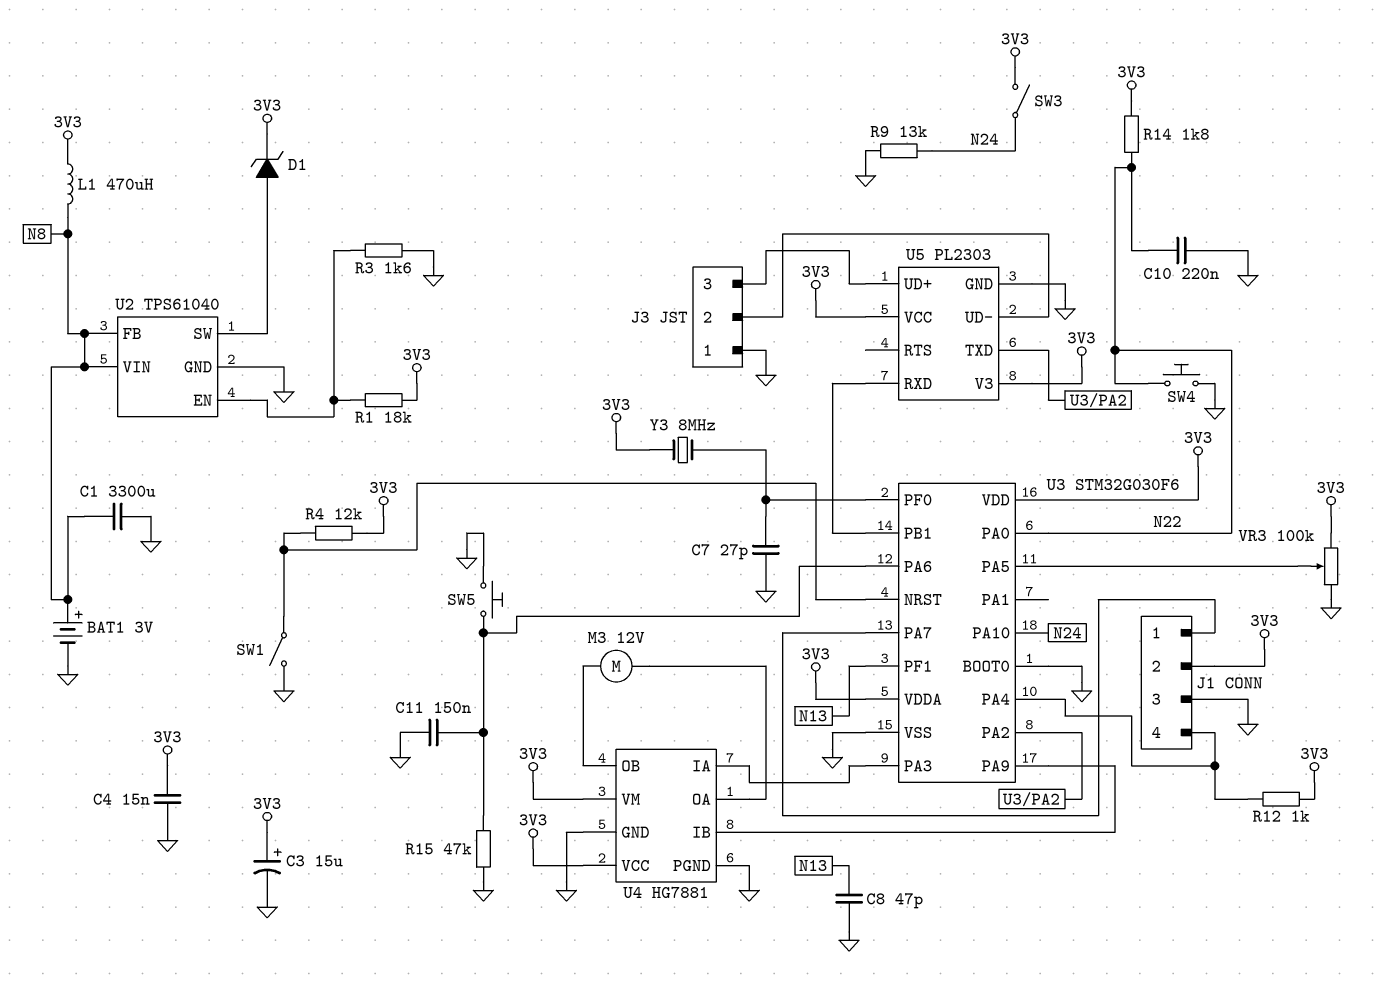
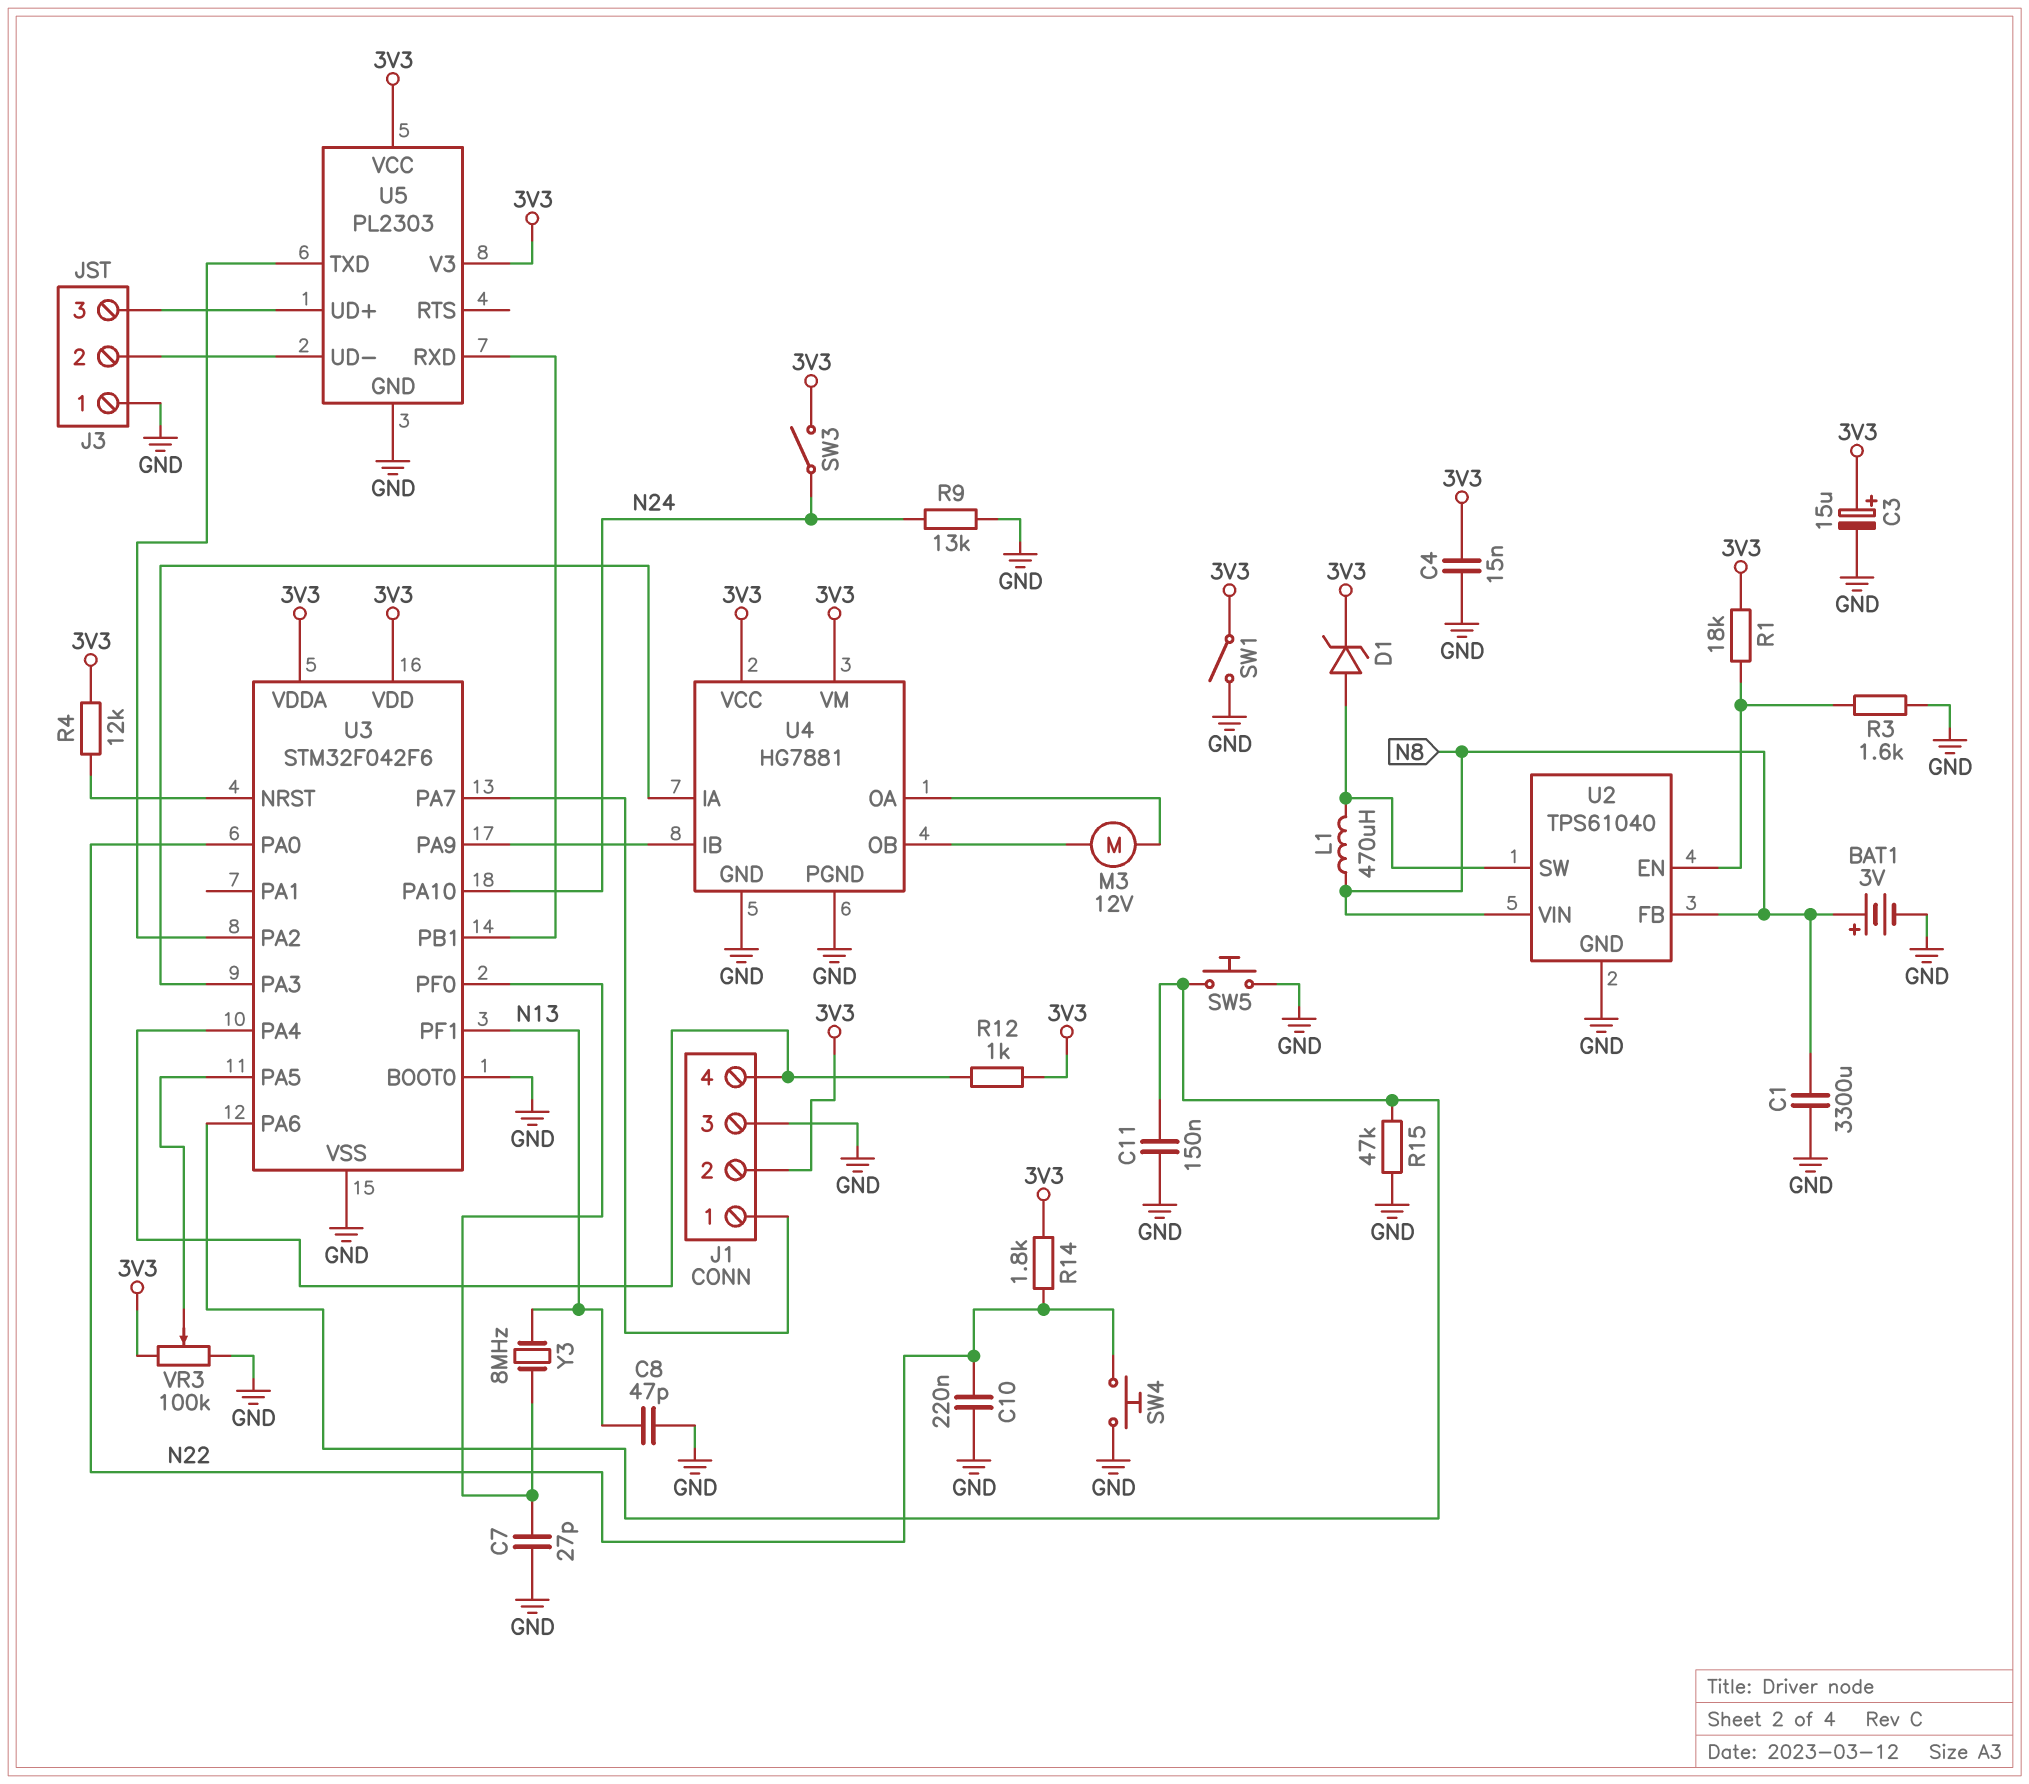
L1: 470uH (3V3, N8) -> 470uH (N8, U2/SW)
SW1: switch (GND, U3/NRST) -> switch (3V3, GND)
U3: STM32G030F6 -> STM32F042F6
Y3: 8MHz (3V3, U3/PF0) -> 8MHz (N13, U3/PF0)

